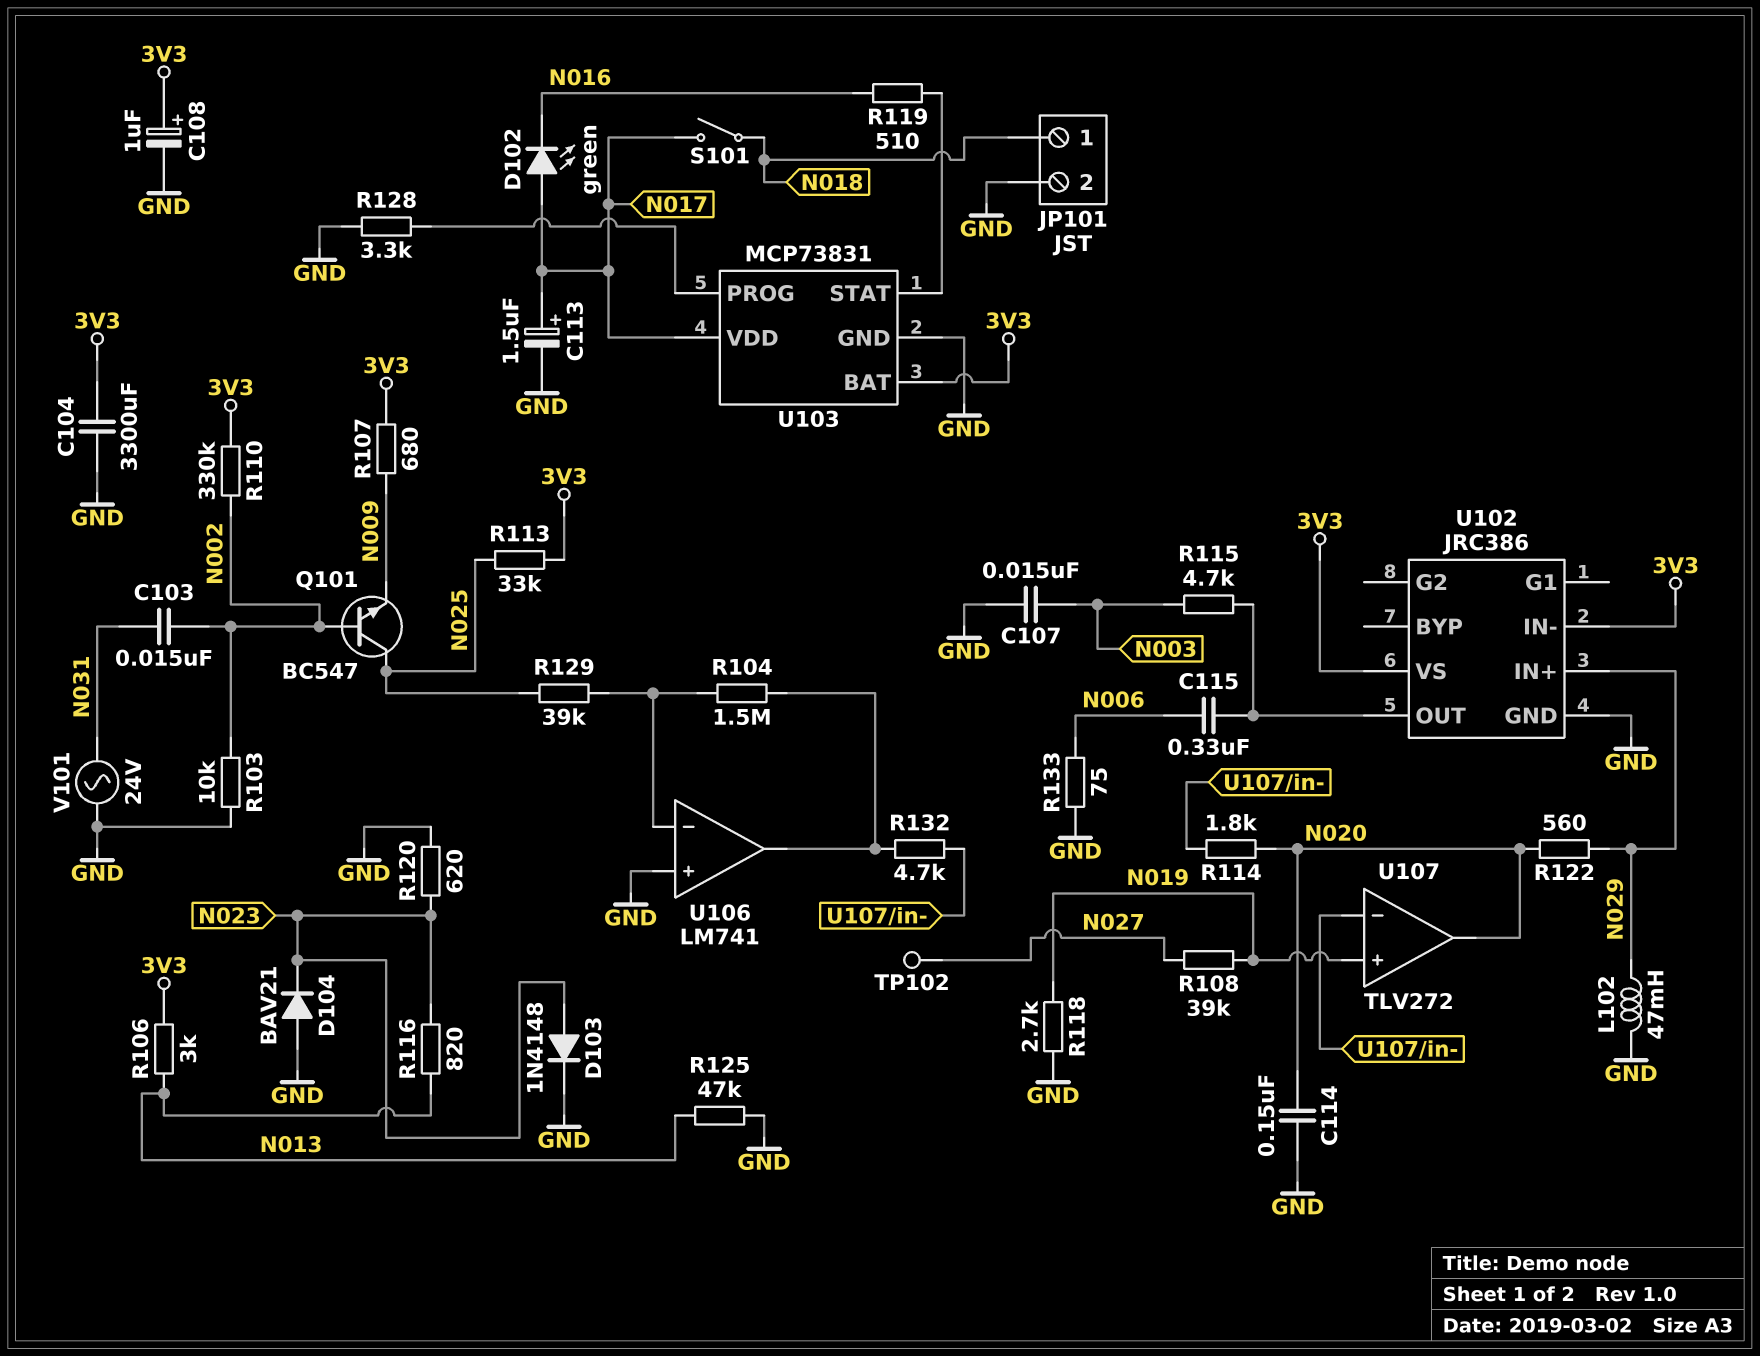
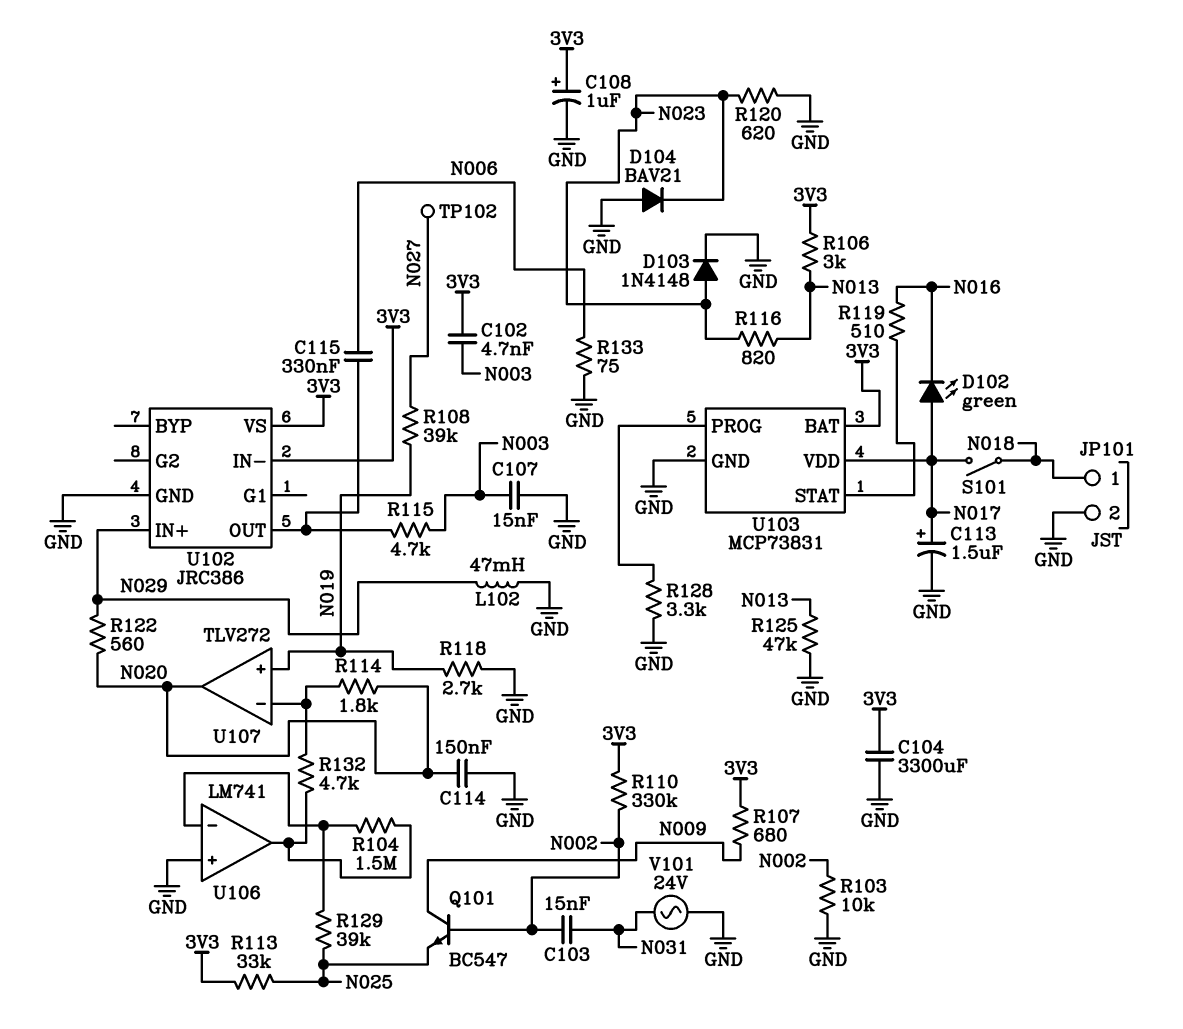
C102: none -> 4.7nF (3V3, N003)
Q101: NPN BC547 (B N002, C N025, E N009) -> NPN BC547 (B N002, C N009, E N025)

